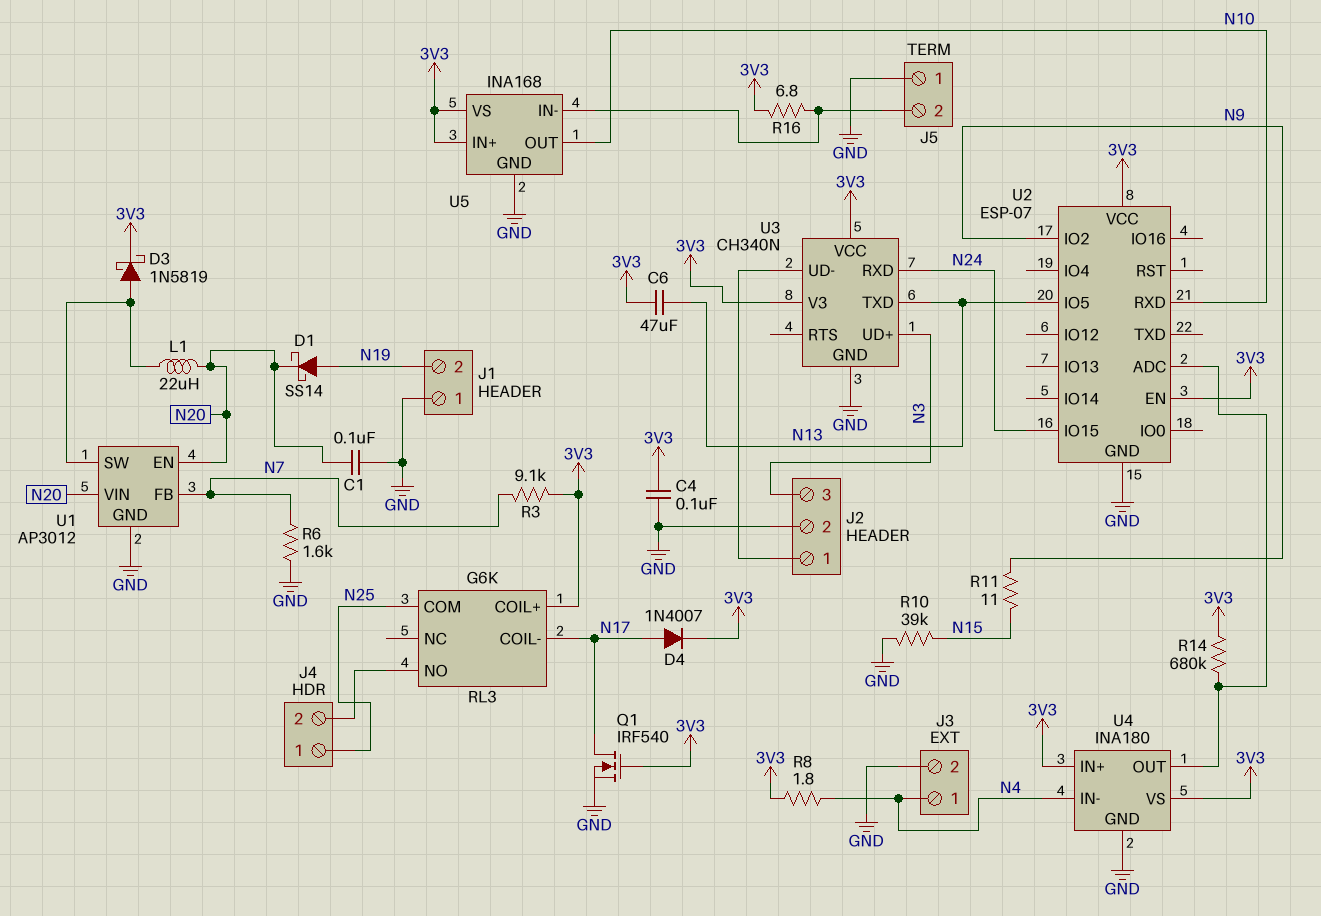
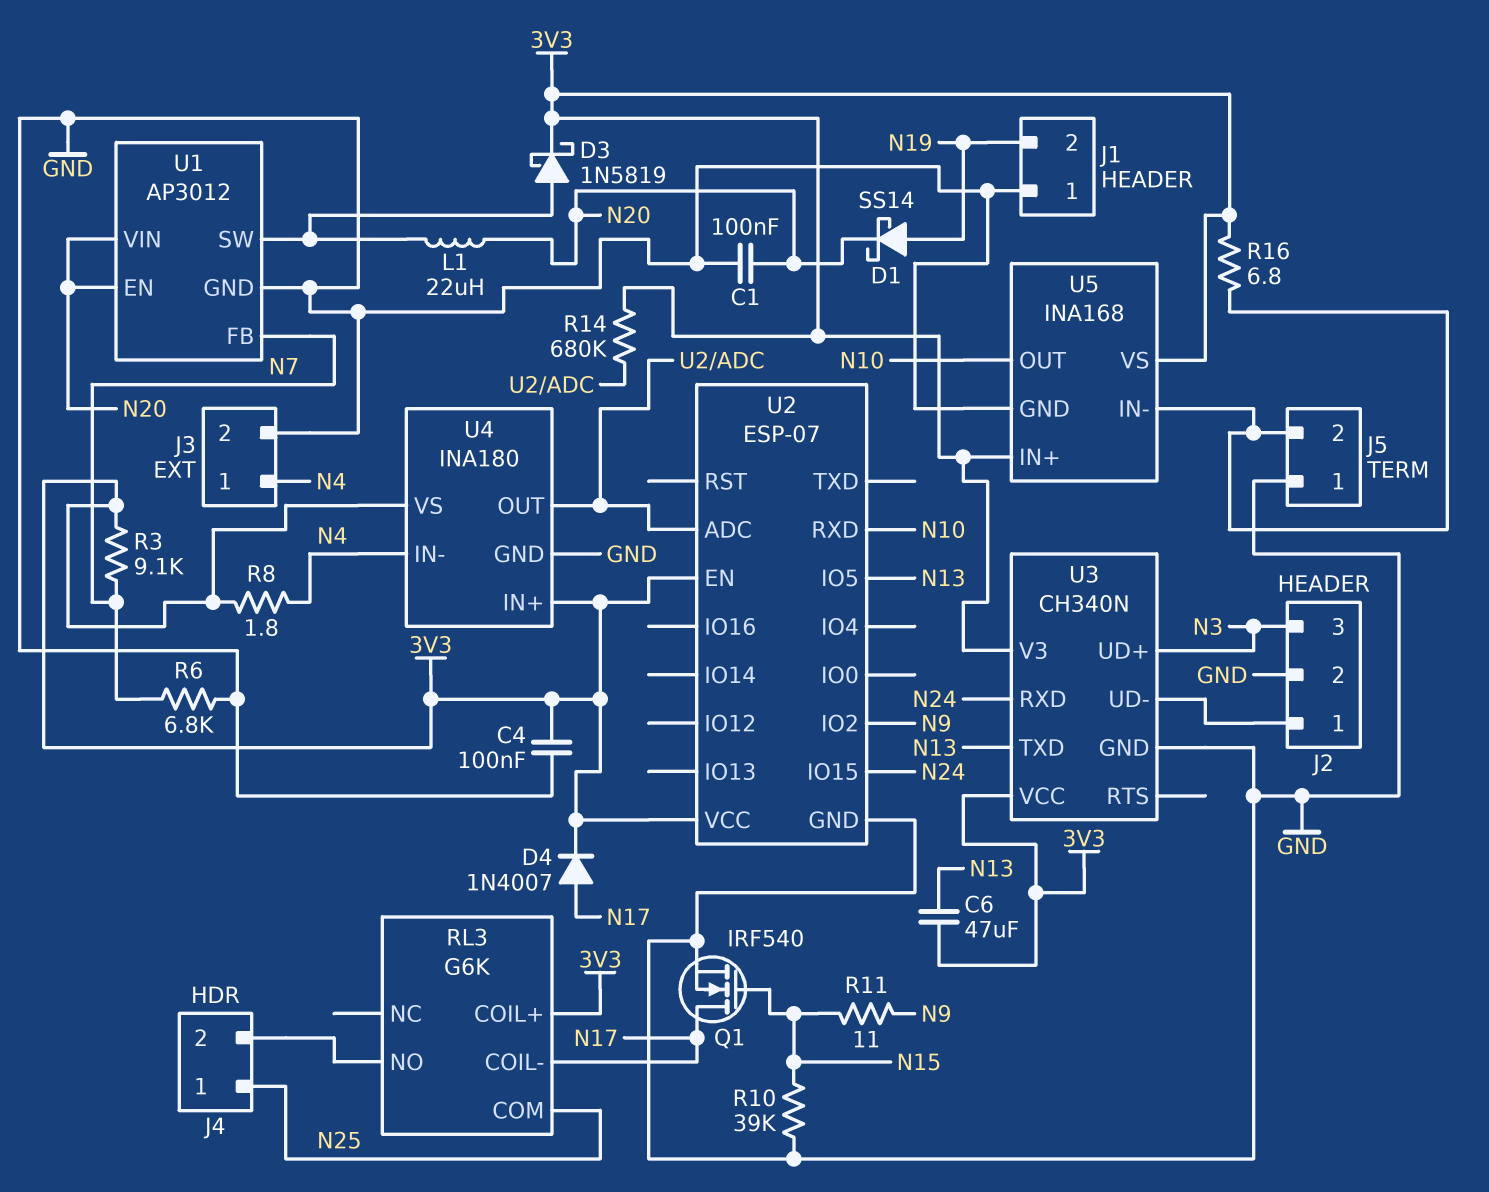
Q1: NMOS IRF540 (G 3V3, D N17, S GND) -> NMOS IRF540 (G N15, D N17, S GND)
R6: 1.6k (GND, N7) -> 6.8k (GND, N7)

